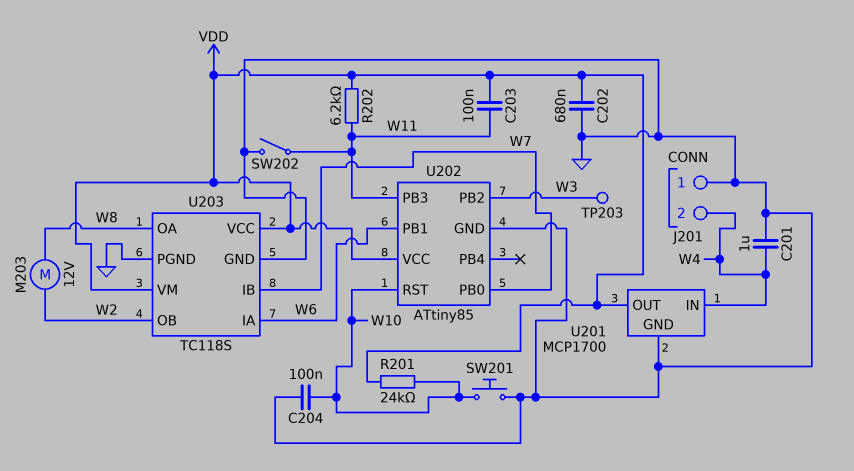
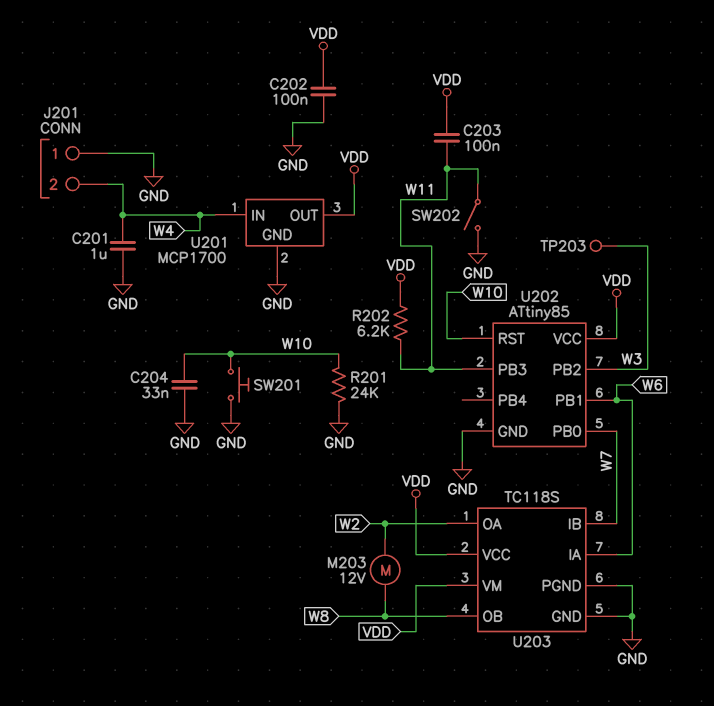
C202: 680nF (GND, VDD) -> 100nF (GND, VDD)
C204: 100nF (GND, W10) -> 33nF (GND, W10)
R201: 24k (VDD, W10) -> 24k (GND, W10)
U203 pin OA: W8 -> W2
U203 pin OB: W2 -> W8

